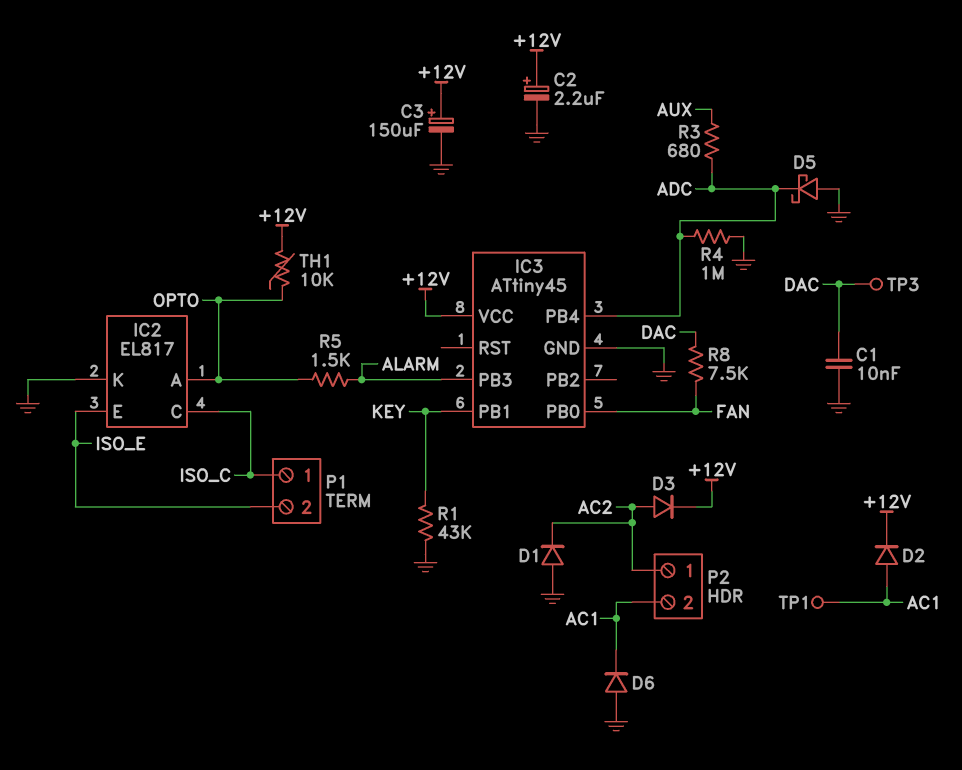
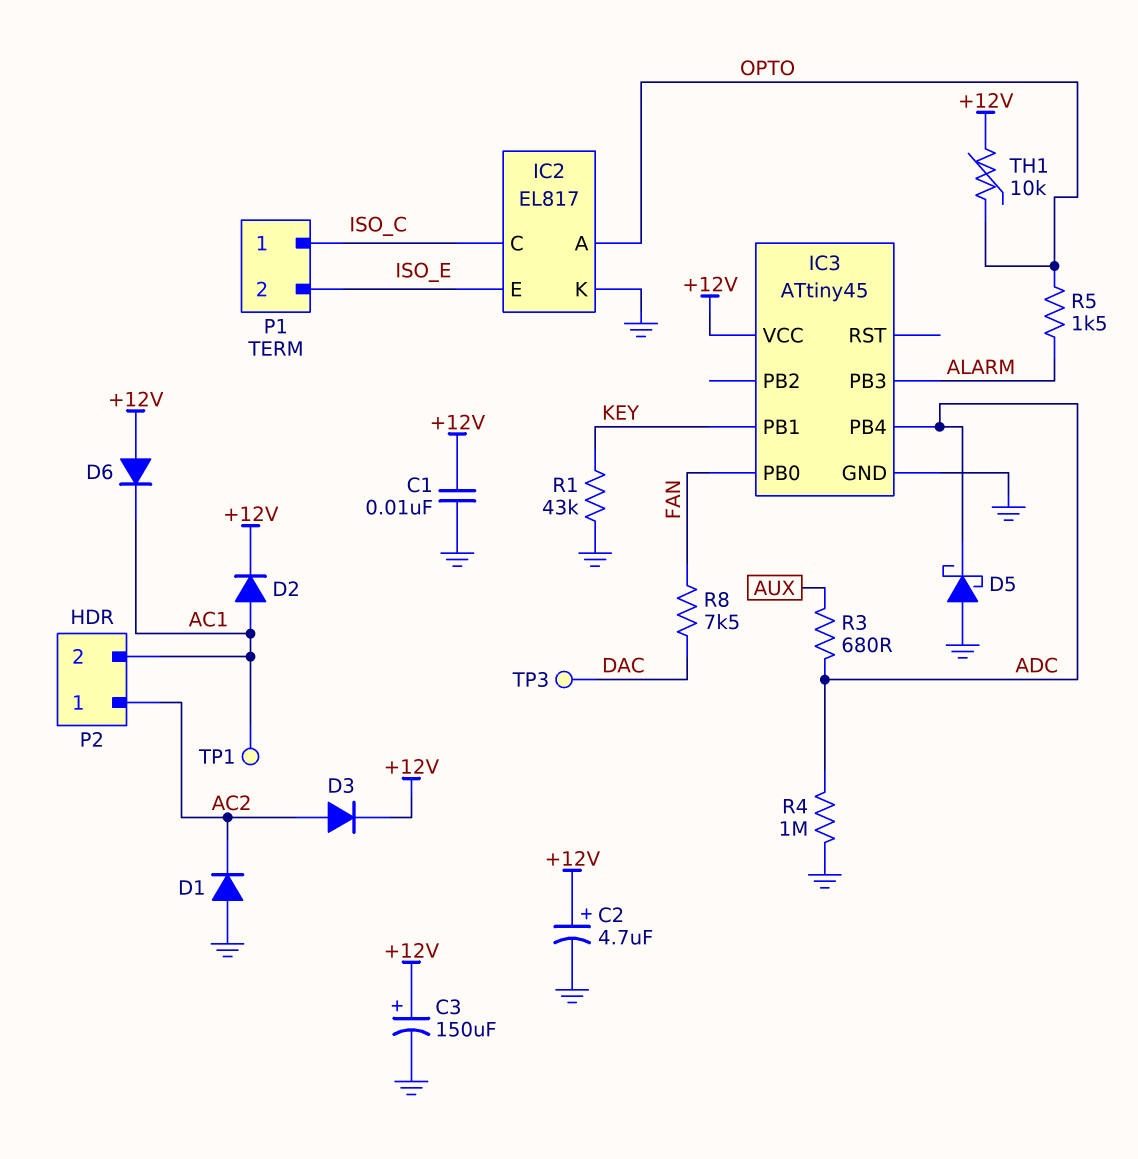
C1: 10nF (DAC, GND) -> 10nF (+12V, GND)
C2: 2.2uF (plus +12V, minus GND) -> 4.7uF (plus +12V, minus GND)
D6: diode (A GND, K AC1) -> diode (A +12V, K AC1)

